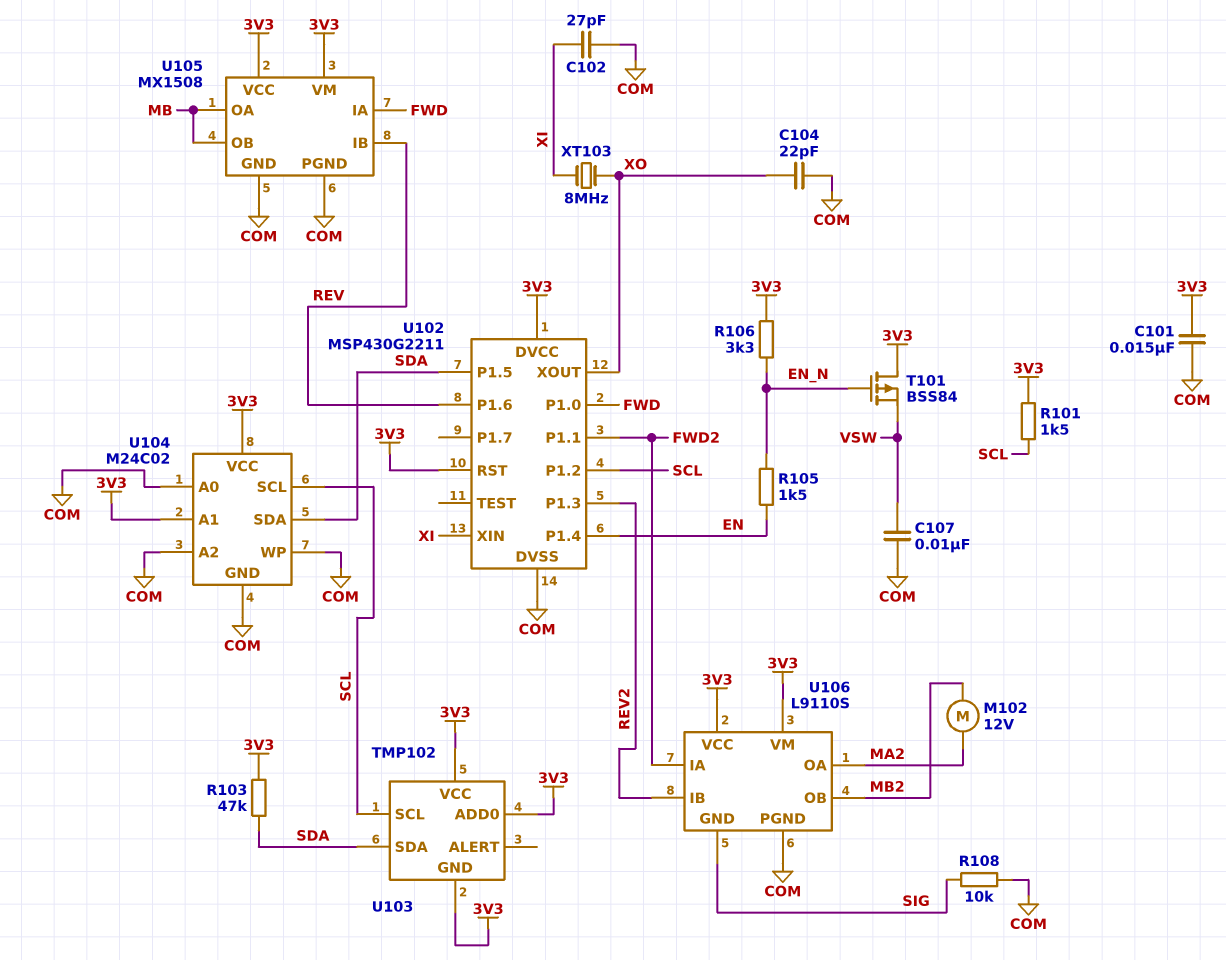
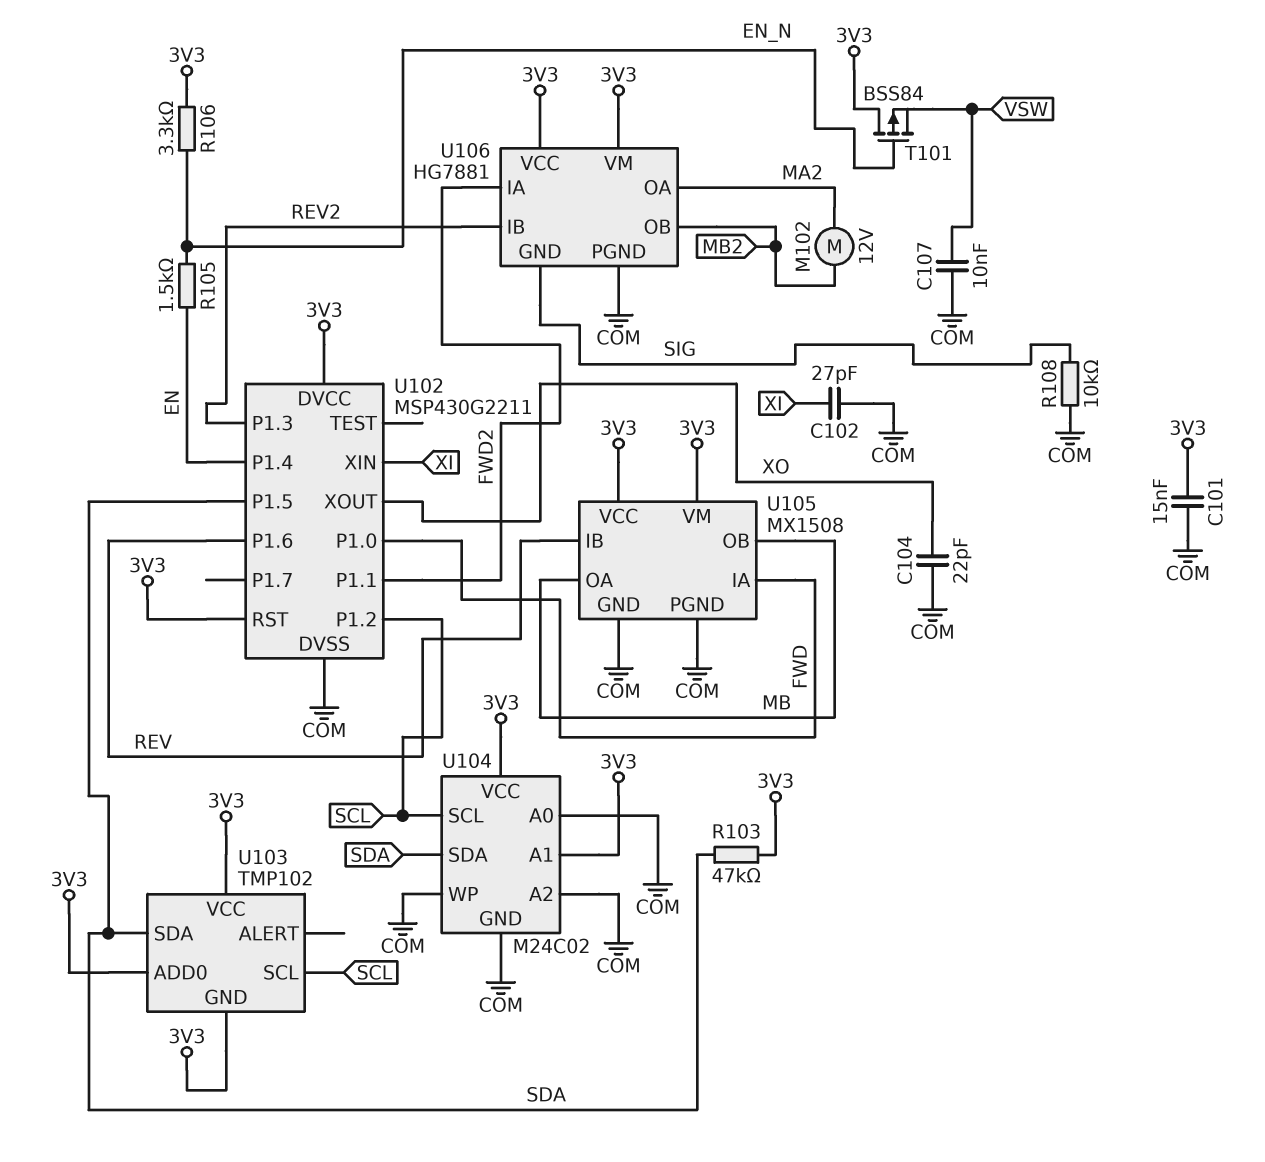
R101: 1.5k (3V3, SCL) -> none
U106: L9110S -> HG7881
XT103: 8MHz (XI, XO) -> none

